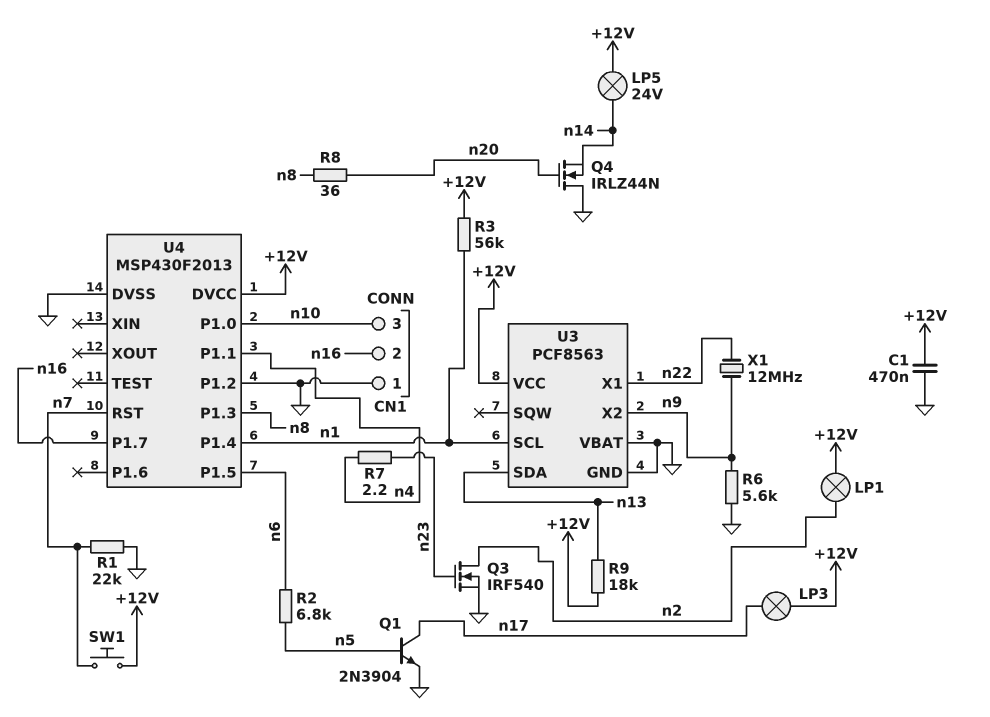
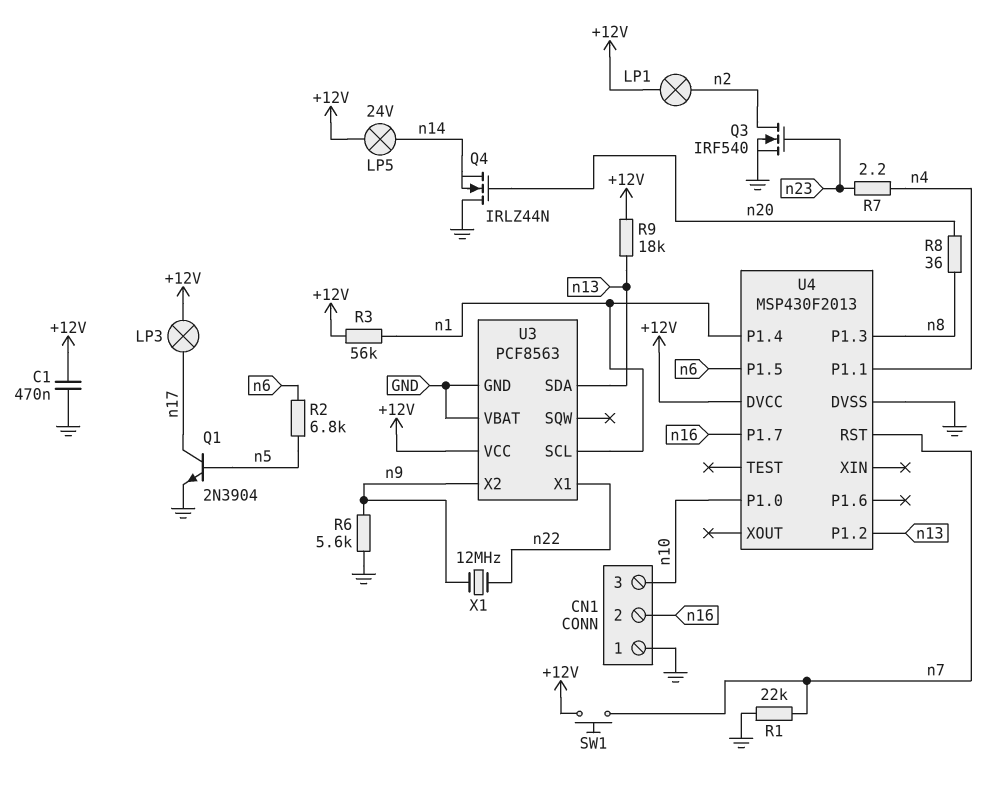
U4 pin P1.2: GND -> n13

